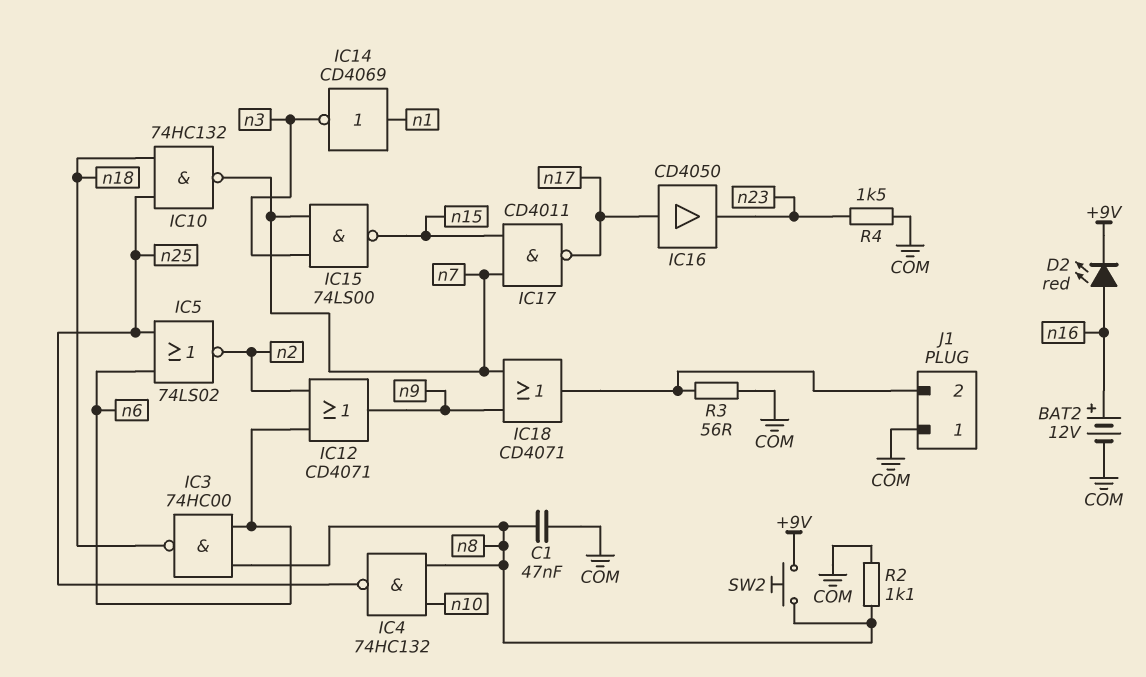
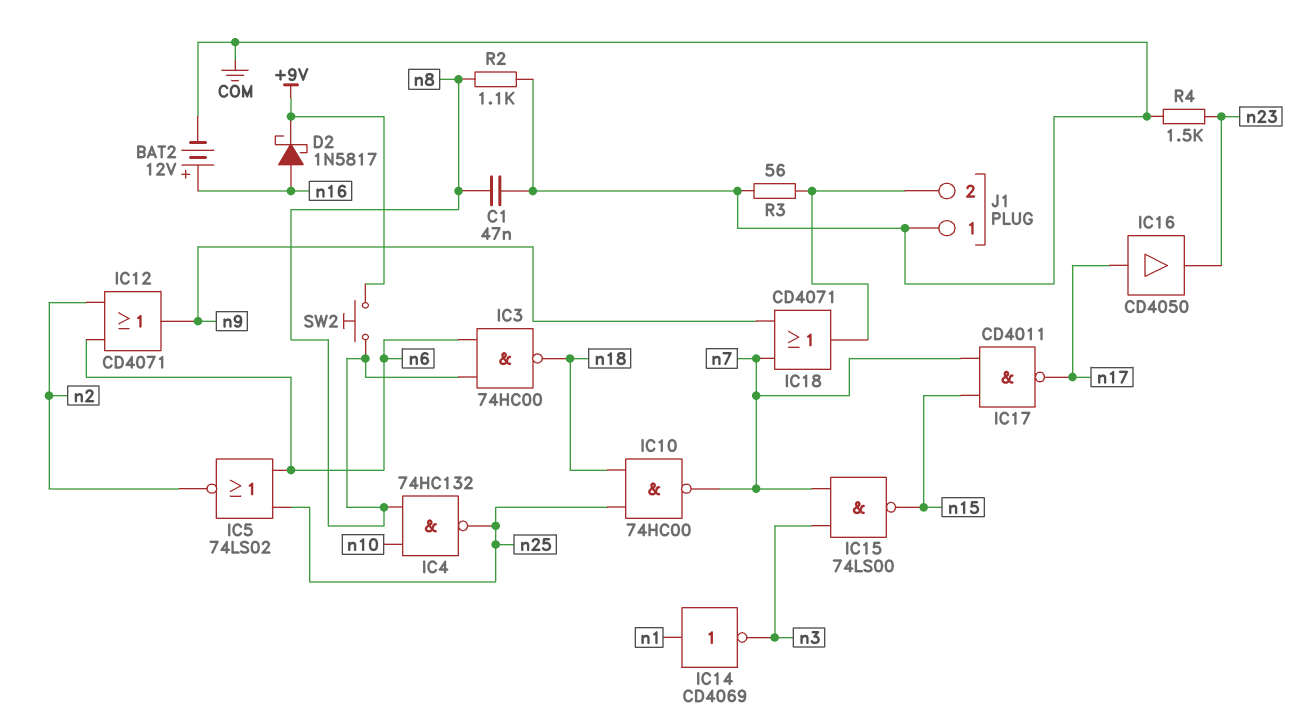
D2: LED red (A n16, K +9V) -> schottky 1N5817 (A n16, K +9V)
IC10: NAND 74HC132 (in n18, in n25, out n7) -> NAND 74HC00 (in n18, in n25, out n7)

